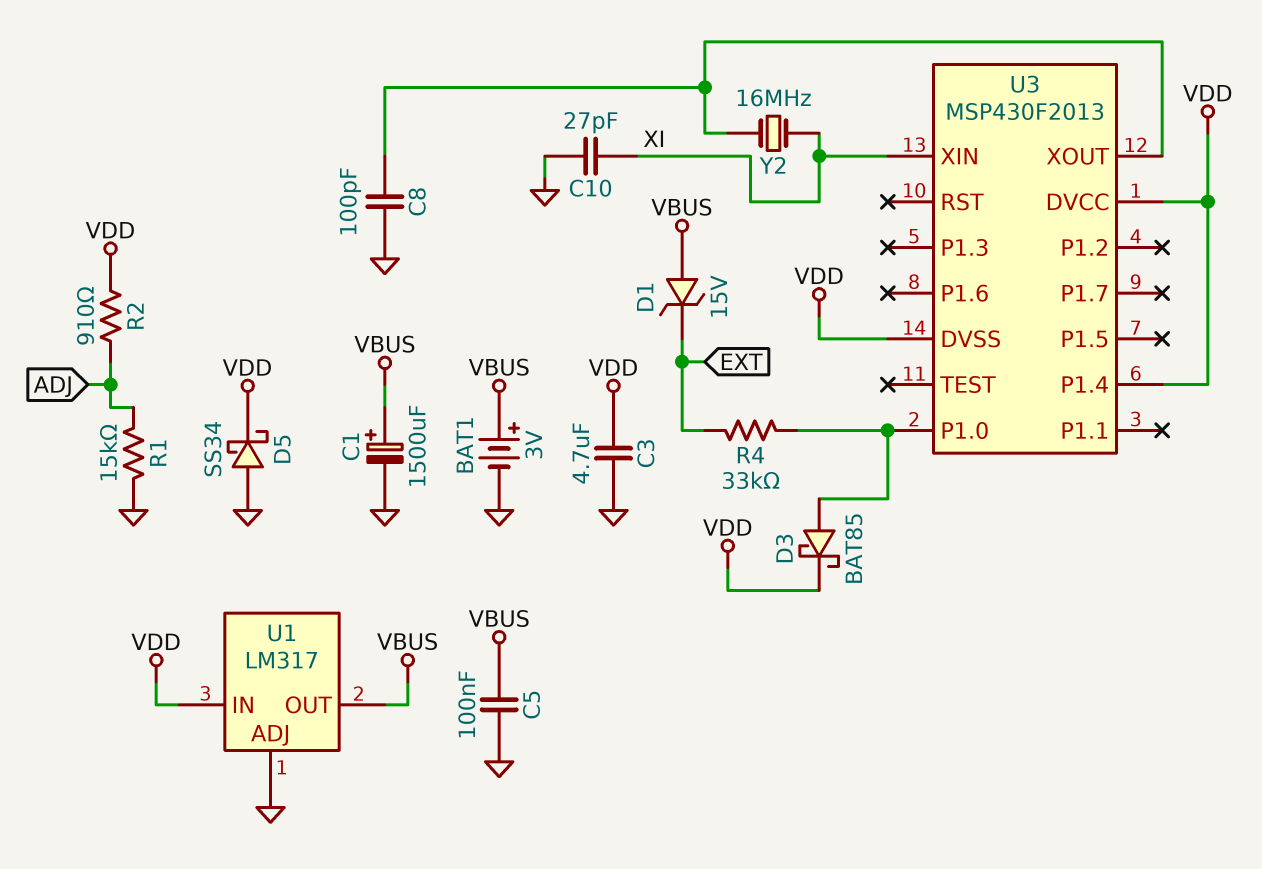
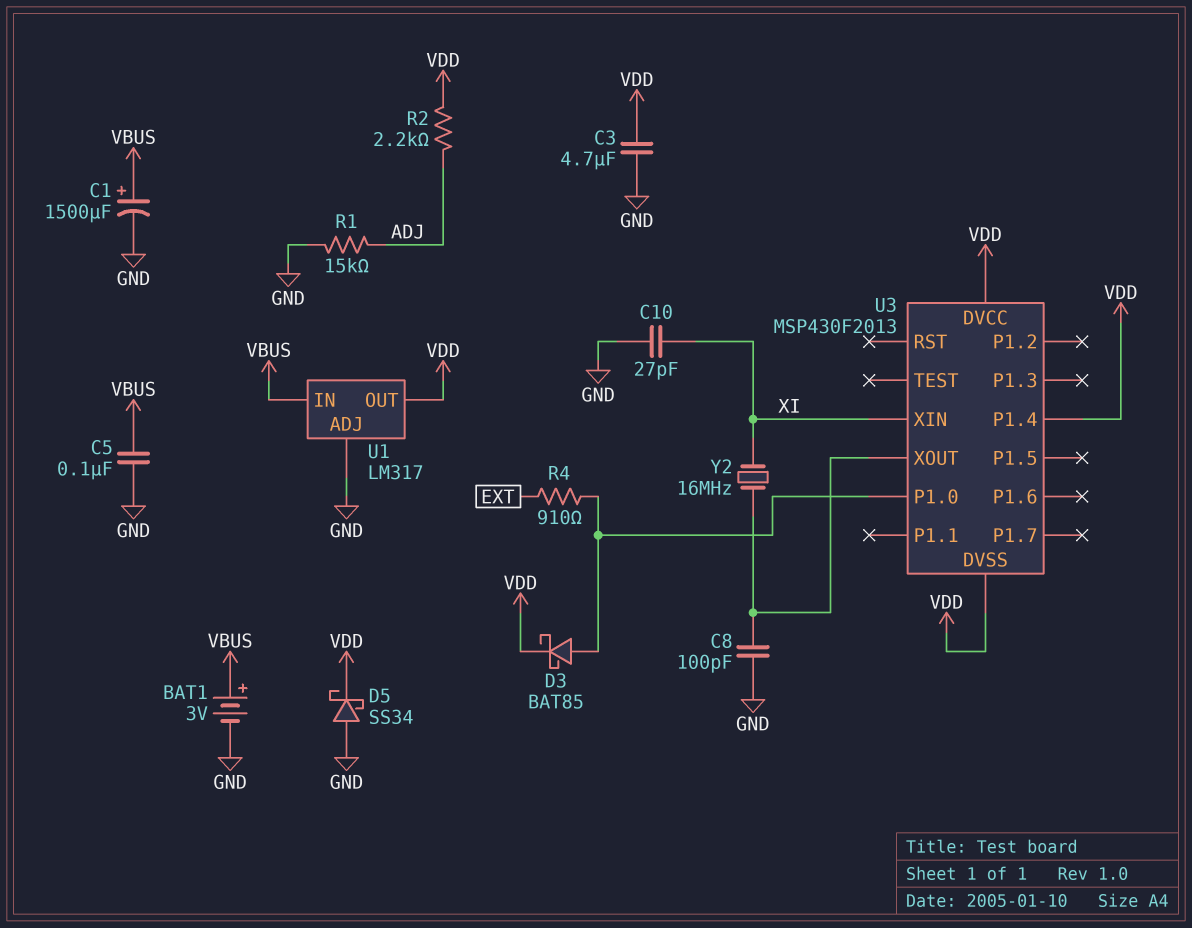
D1: zener 15V (A VBUS, K EXT) -> none
R2: 910 (ADJ, VDD) -> 2.2k (ADJ, VDD)
R4: 33k (EXT, U3/P1.0) -> 910 (EXT, U3/P1.0)
U1 pin IN: VDD -> VBUS
U1 pin OUT: VBUS -> VDD

